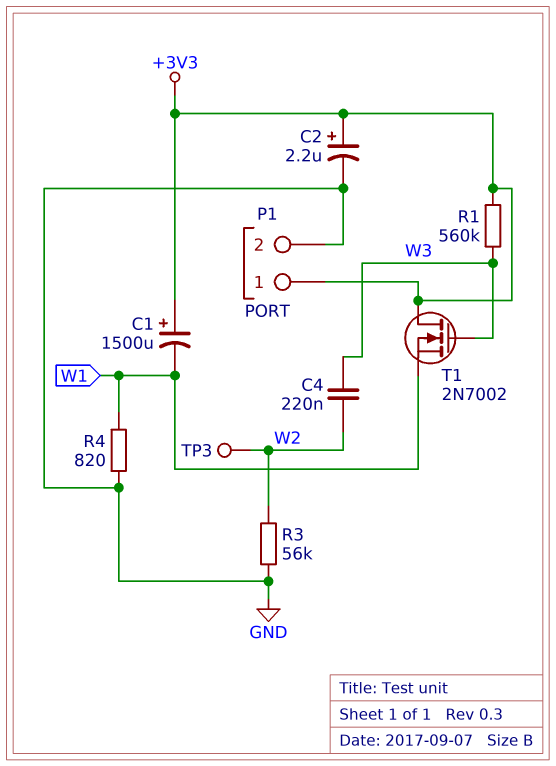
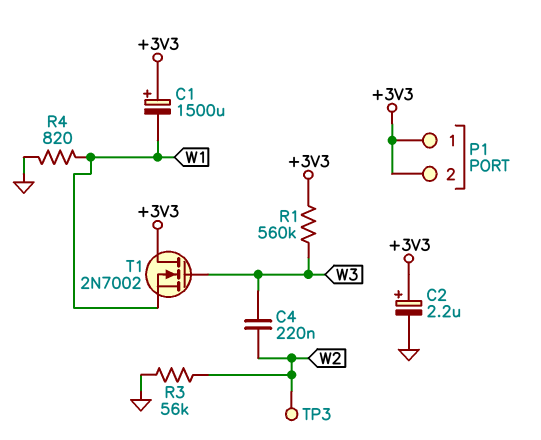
P1 pin 2: GND -> +3V3

